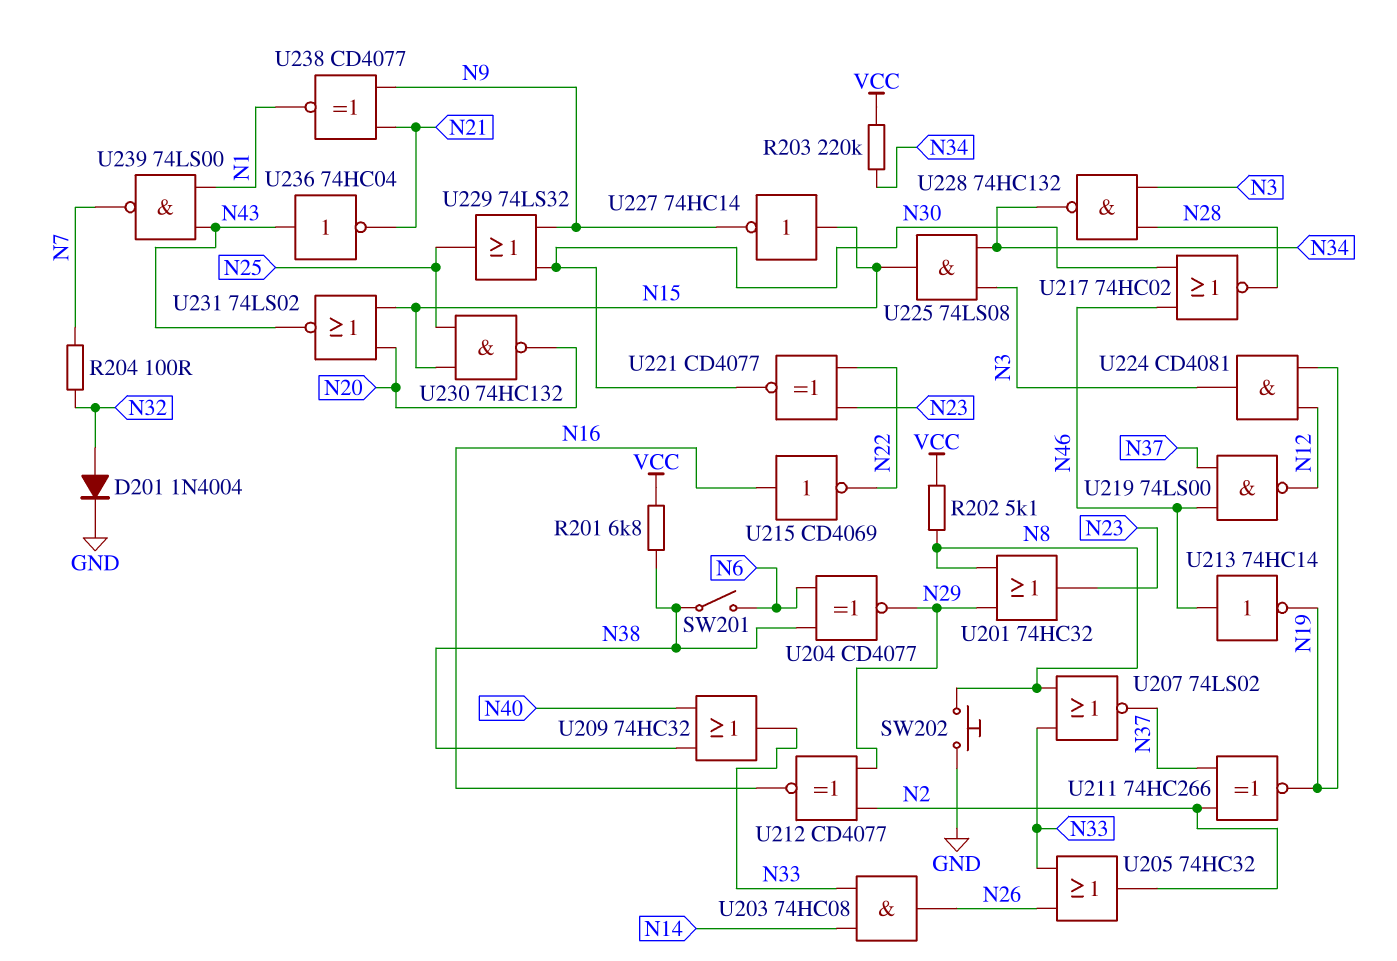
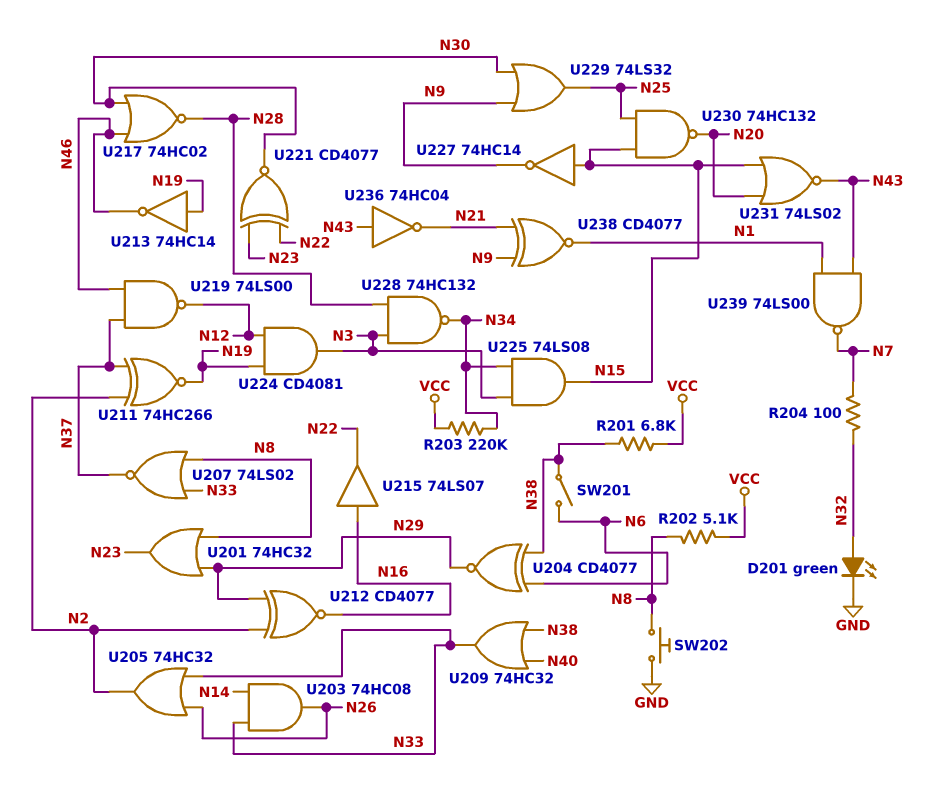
D201: diode 1N4004 (A N32, K GND) -> LED green (A N32, K GND)
U213: NOT 74HC14 (in N46, out N19) -> NOT 74HC14 (in N19, out N46)
U215: NOT CD4069 (in N16, out N22) -> buffer 74LS07 (in N16, out N22)

